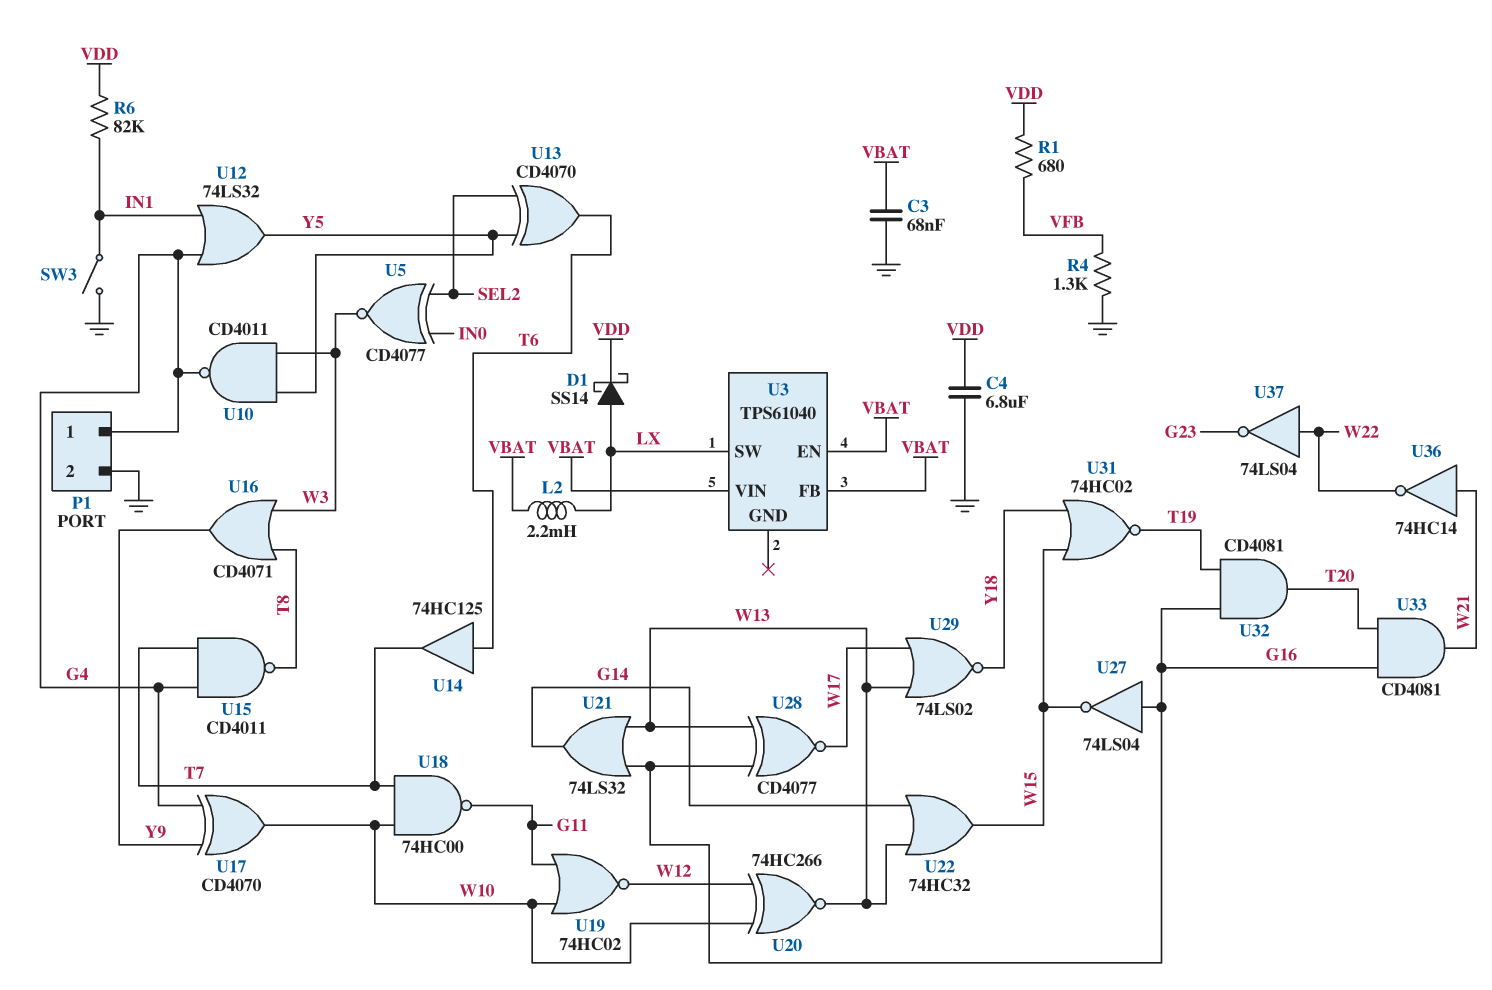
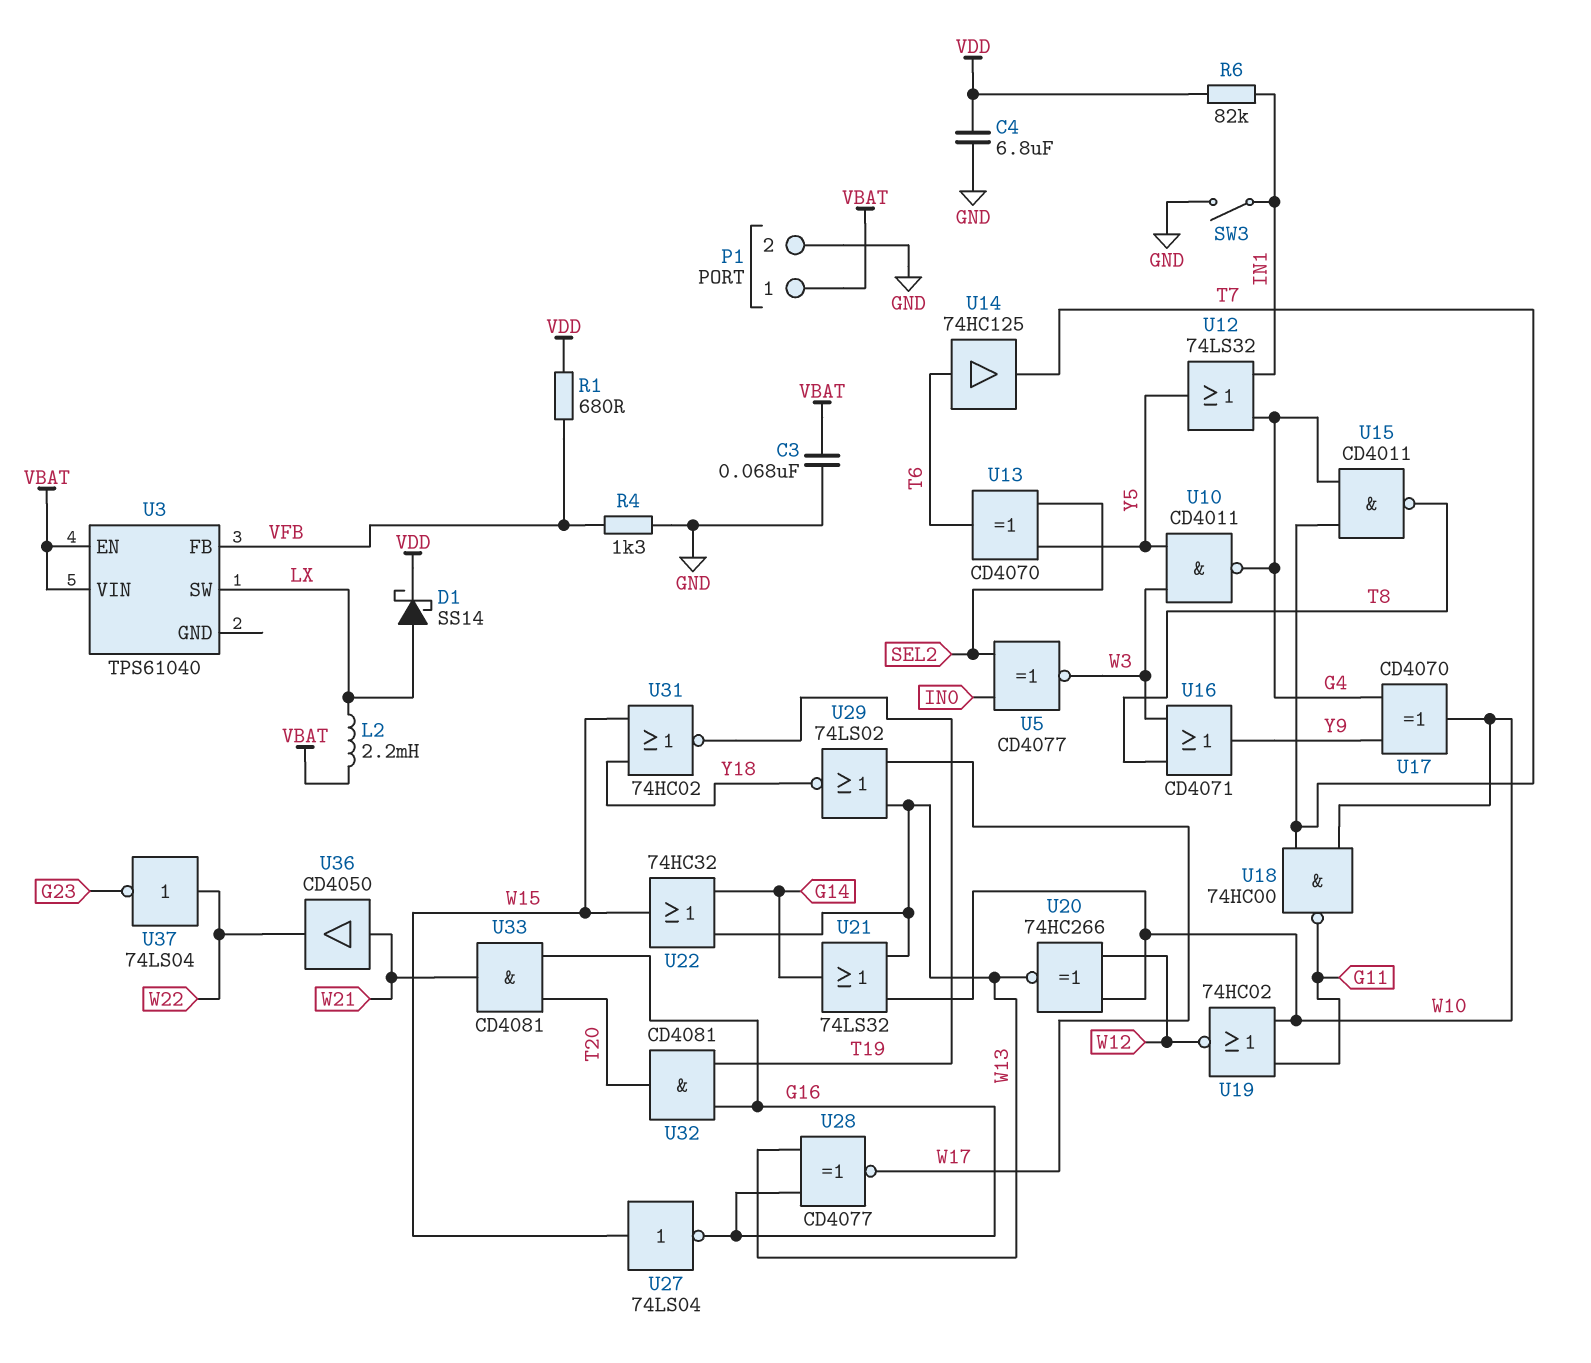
P1 pin 1: G4 -> VBAT
U3 pin FB: VBAT -> VFB
U21: OR 74LS32 (in G16, in W13, out G14) -> OR 74LS32 (in W10, in W13, out G14)
U27: NOT 74LS04 (in G16, out W15) -> NOT 74LS04 (in W15, out G16)
U36: NOT 74HC14 (in W21, out W22) -> buffer CD4050 (in W21, out W22)

